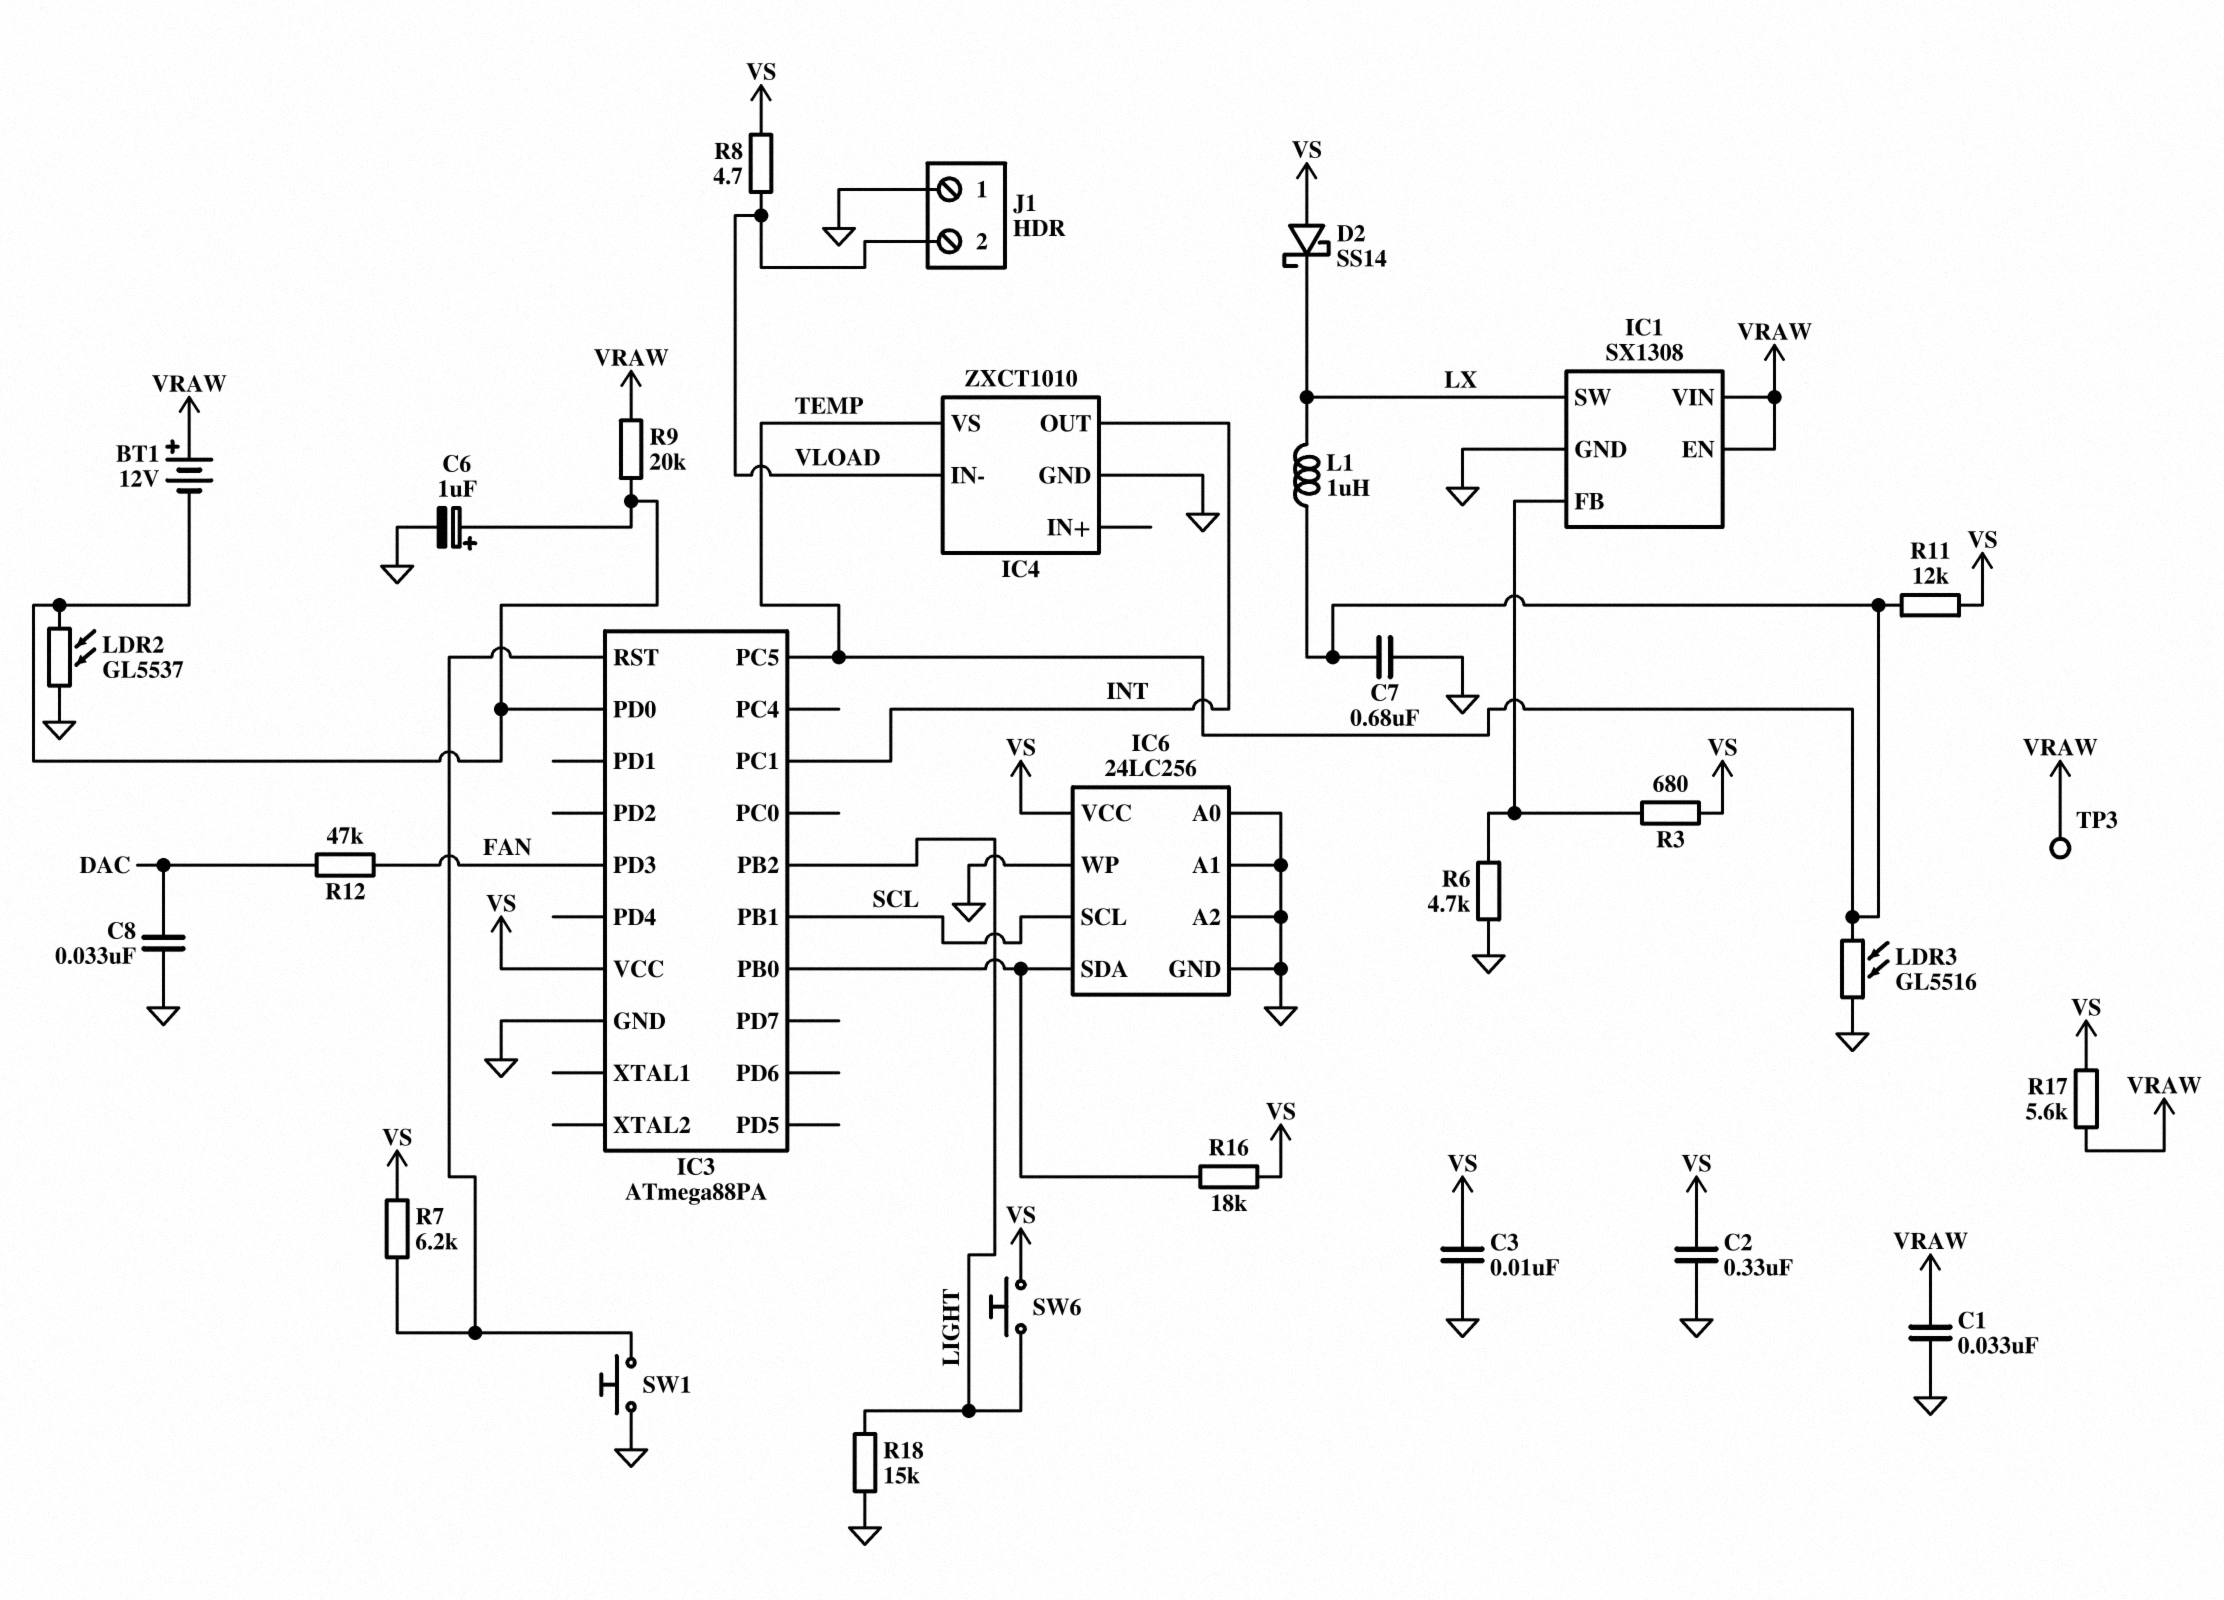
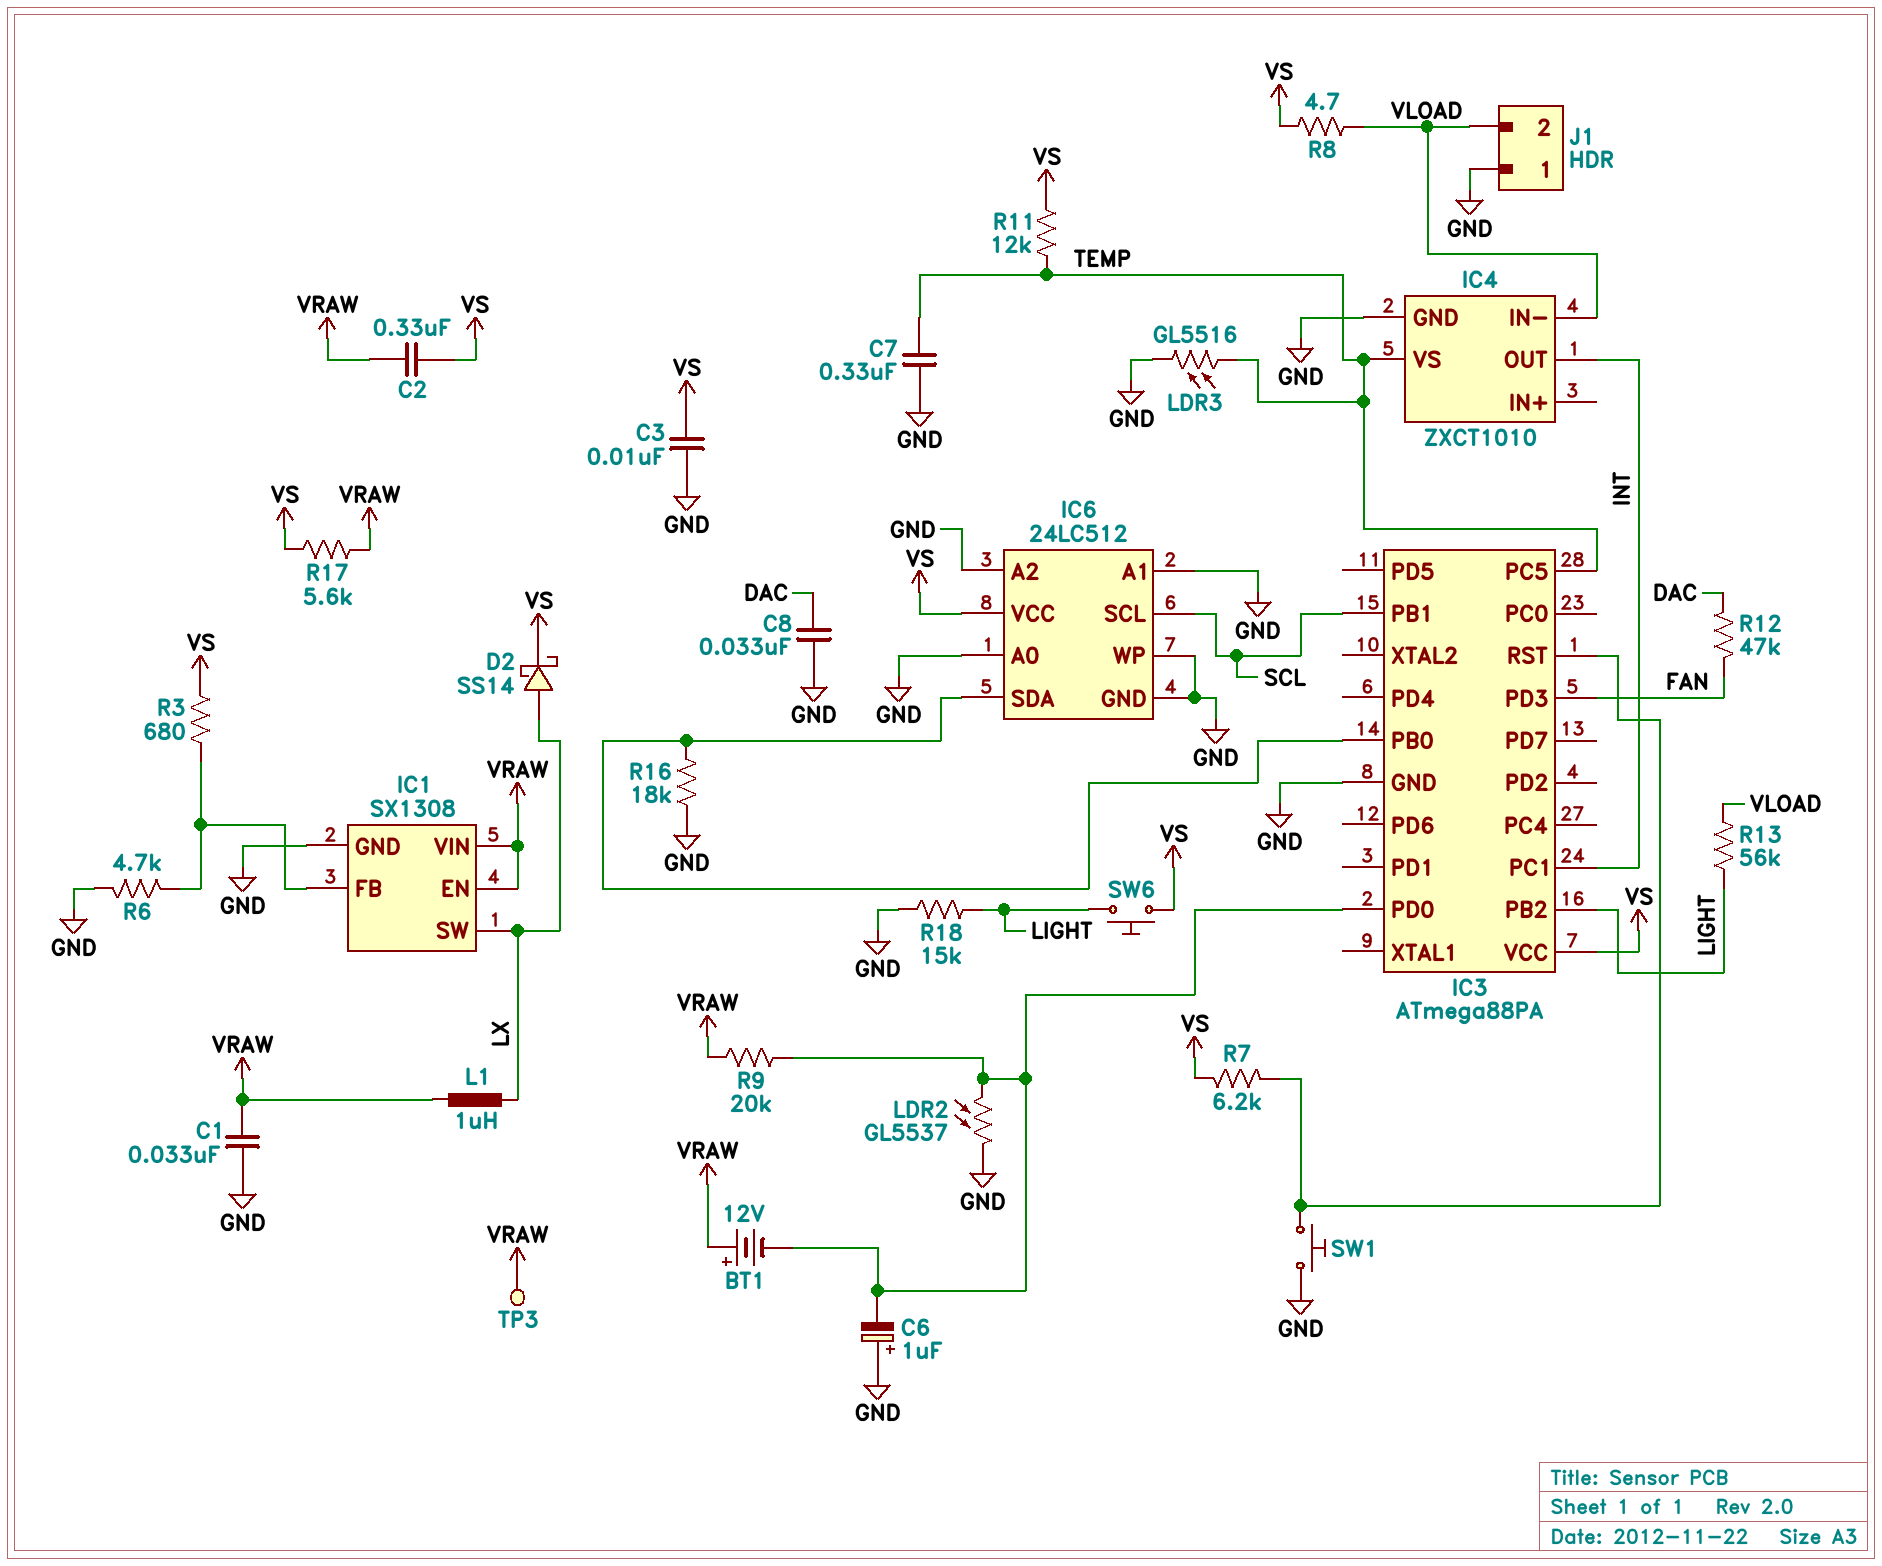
C2: 330nF (GND, VS) -> 330nF (VRAW, VS)
C6: 1uF (plus IC3/PD0, minus GND) -> 1uF (plus GND, minus IC3/PD0)
C7: 680nF (GND, TEMP) -> 330nF (GND, TEMP)
D2: schottky SS14 (A VS, K LX) -> schottky SS14 (A LX, K VS)
IC6: 24LC256 -> 24LC512
L1: 1uH (LX, TEMP) -> 1uH (LX, VRAW)
R13: none -> 56k (LIGHT, VLOAD)
R16: 18k (IC3/PB0, VS) -> 18k (GND, IC3/PB0)

